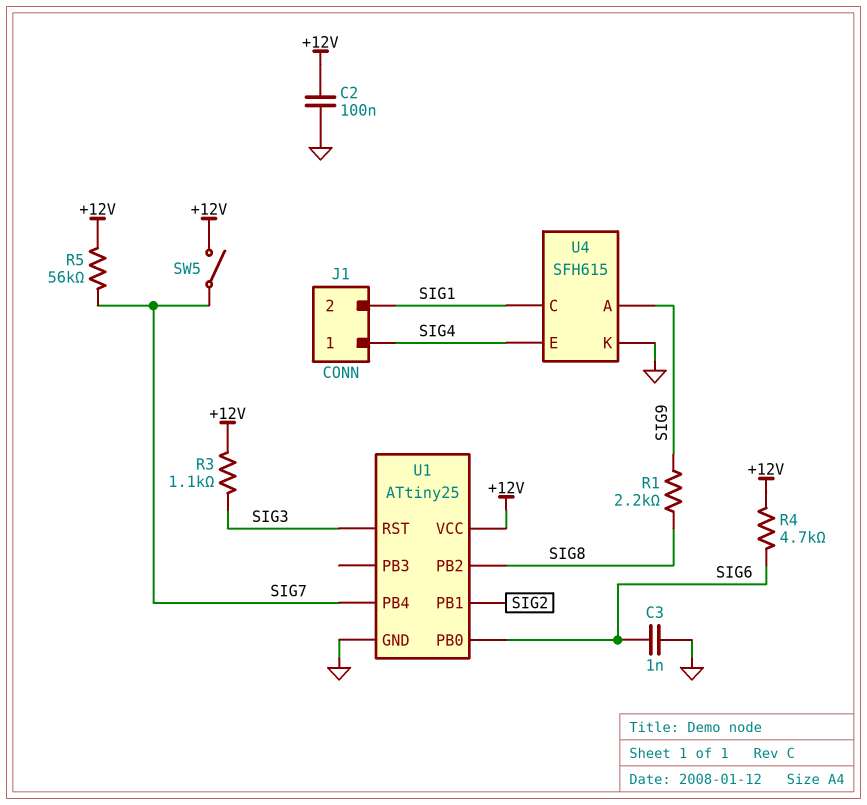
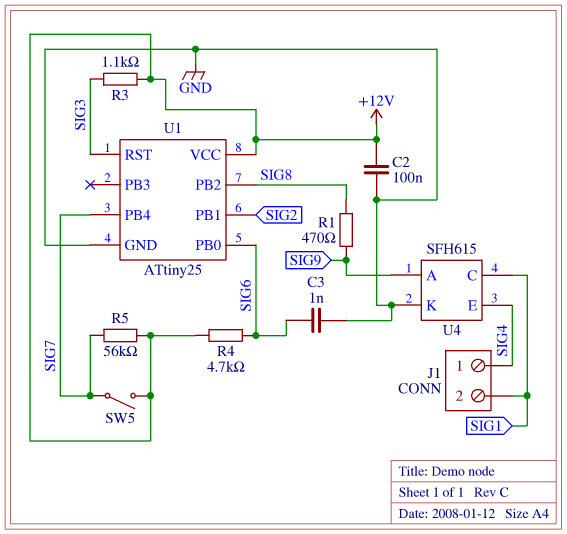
R1: 2.2k (SIG8, SIG9) -> 470 (SIG8, SIG9)

